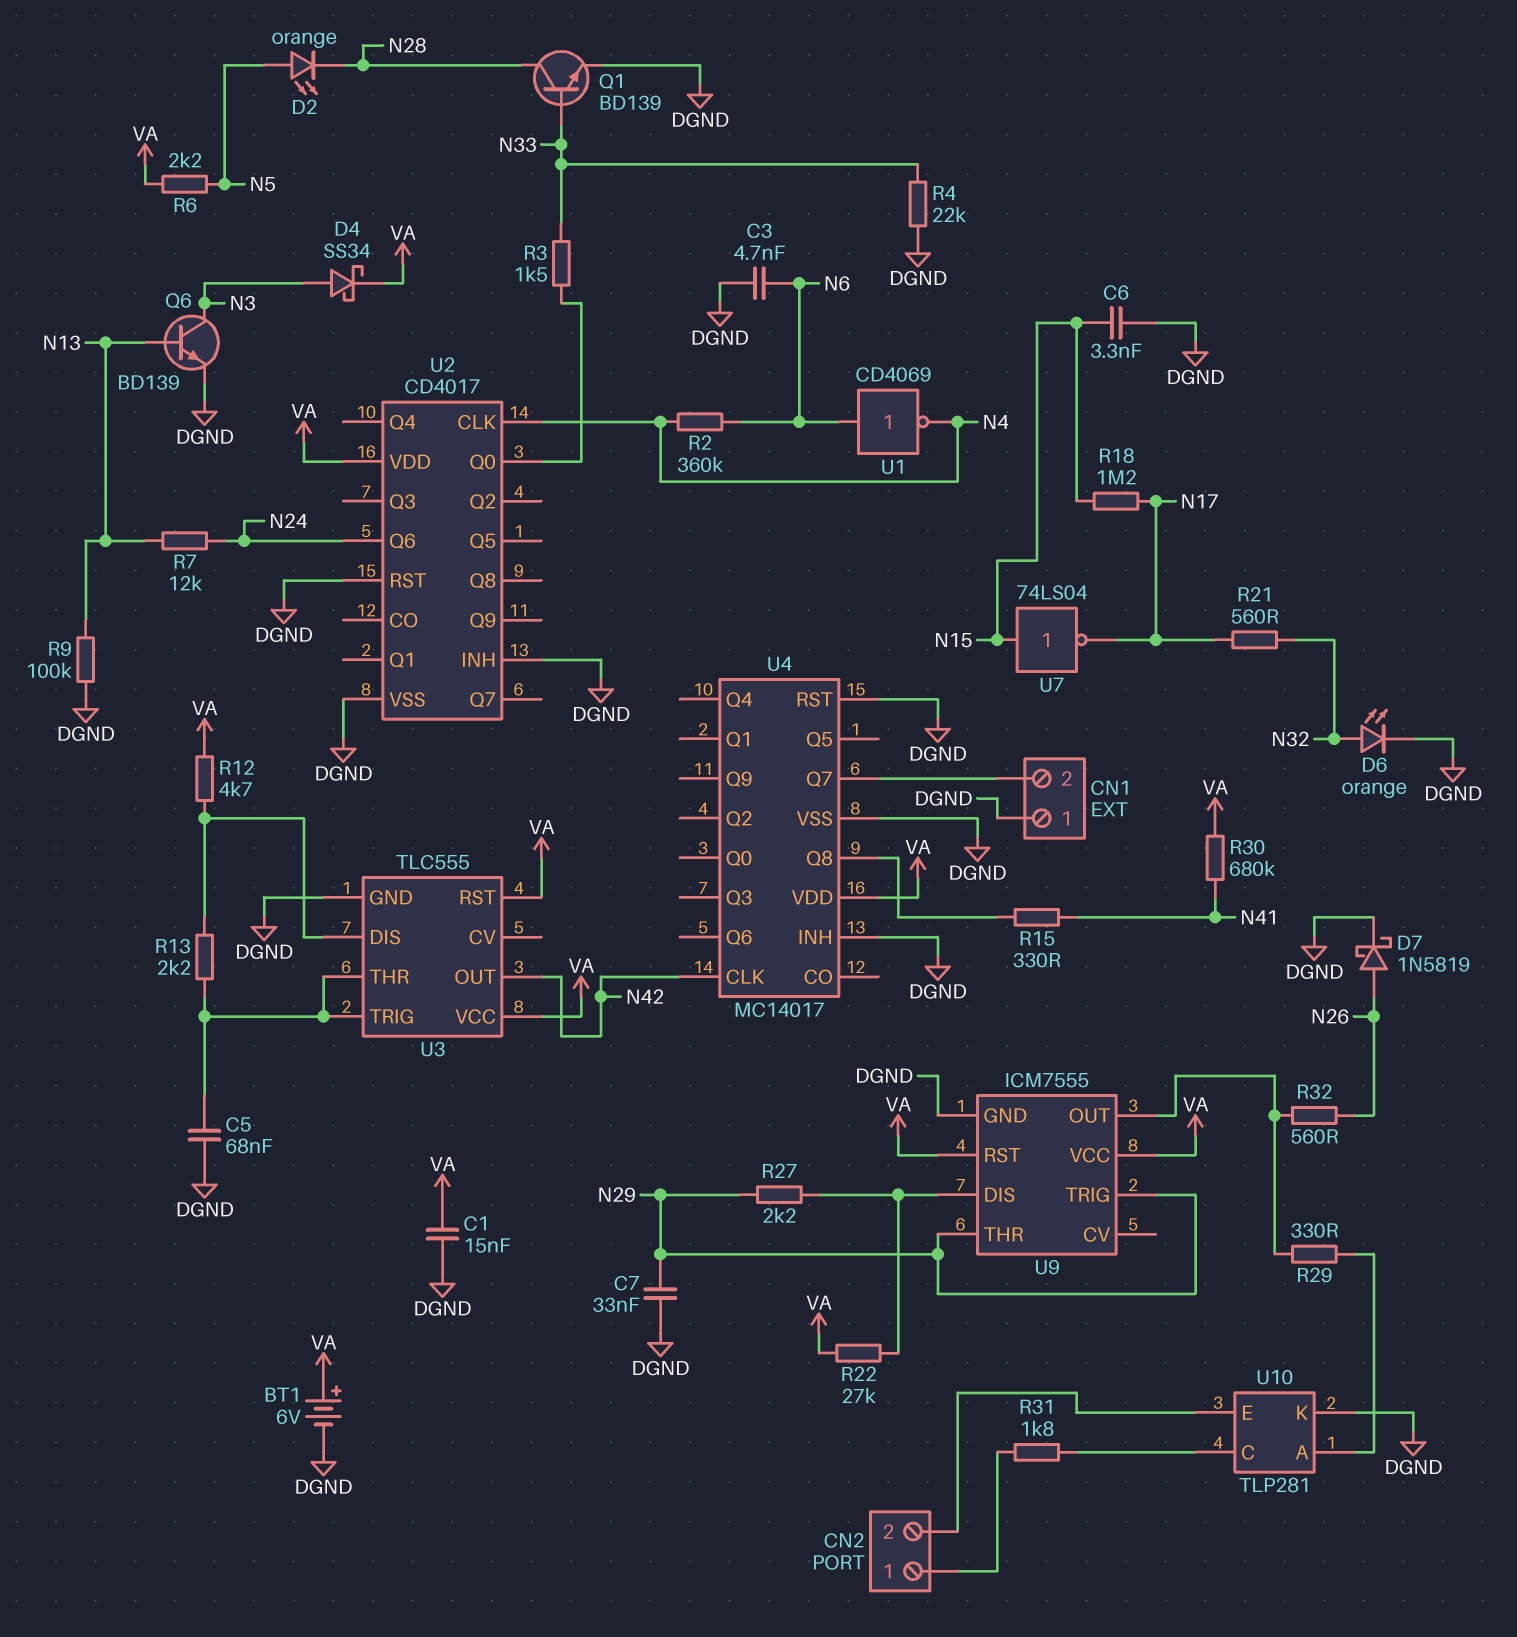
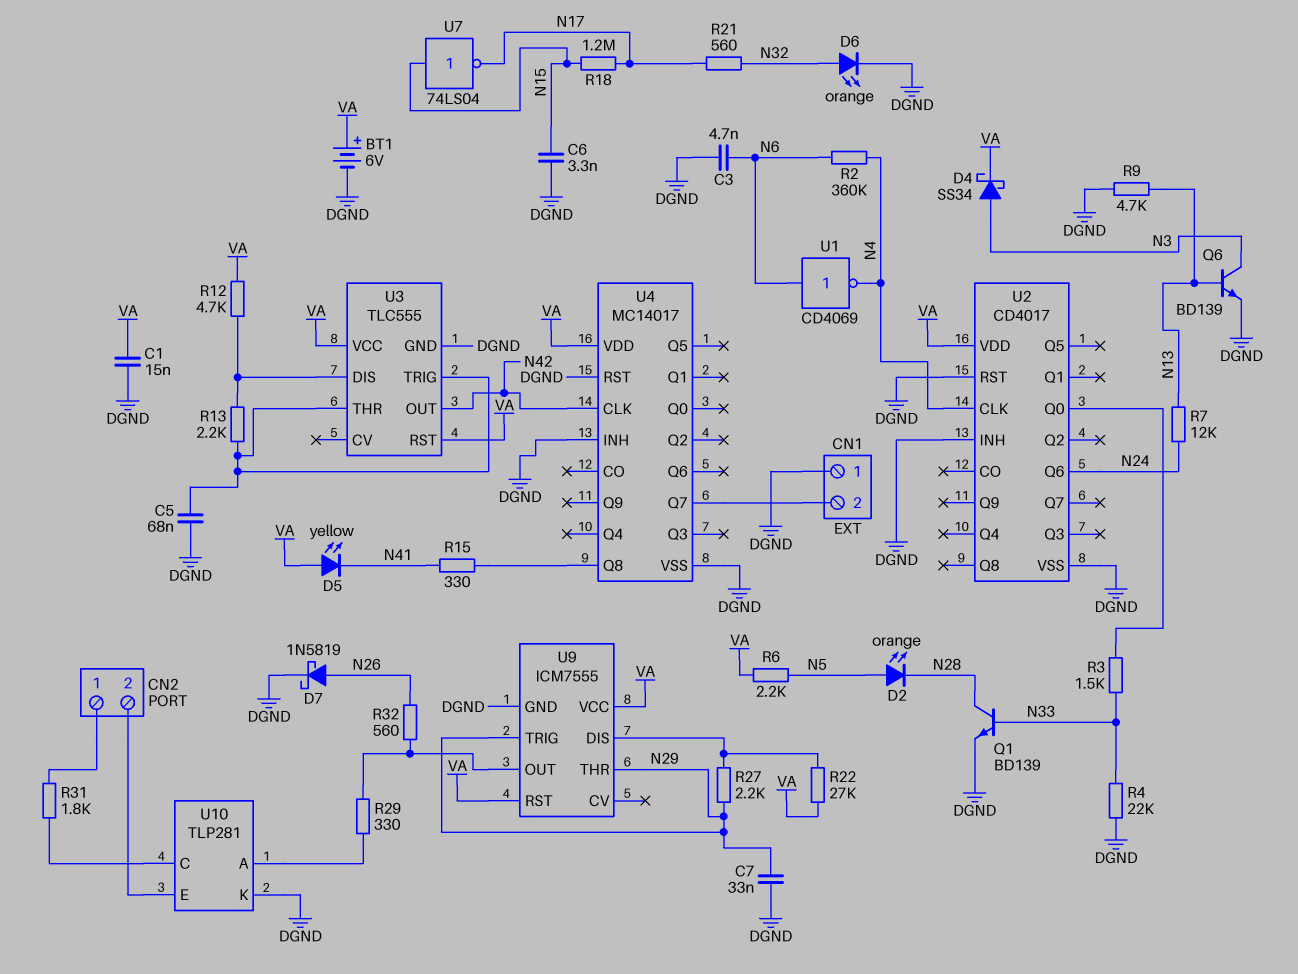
D5: none -> LED yellow (A VA, K N41)
R9: 100k (DGND, N13) -> 4.7k (DGND, N13)
R30: 680k (N41, VA) -> none

